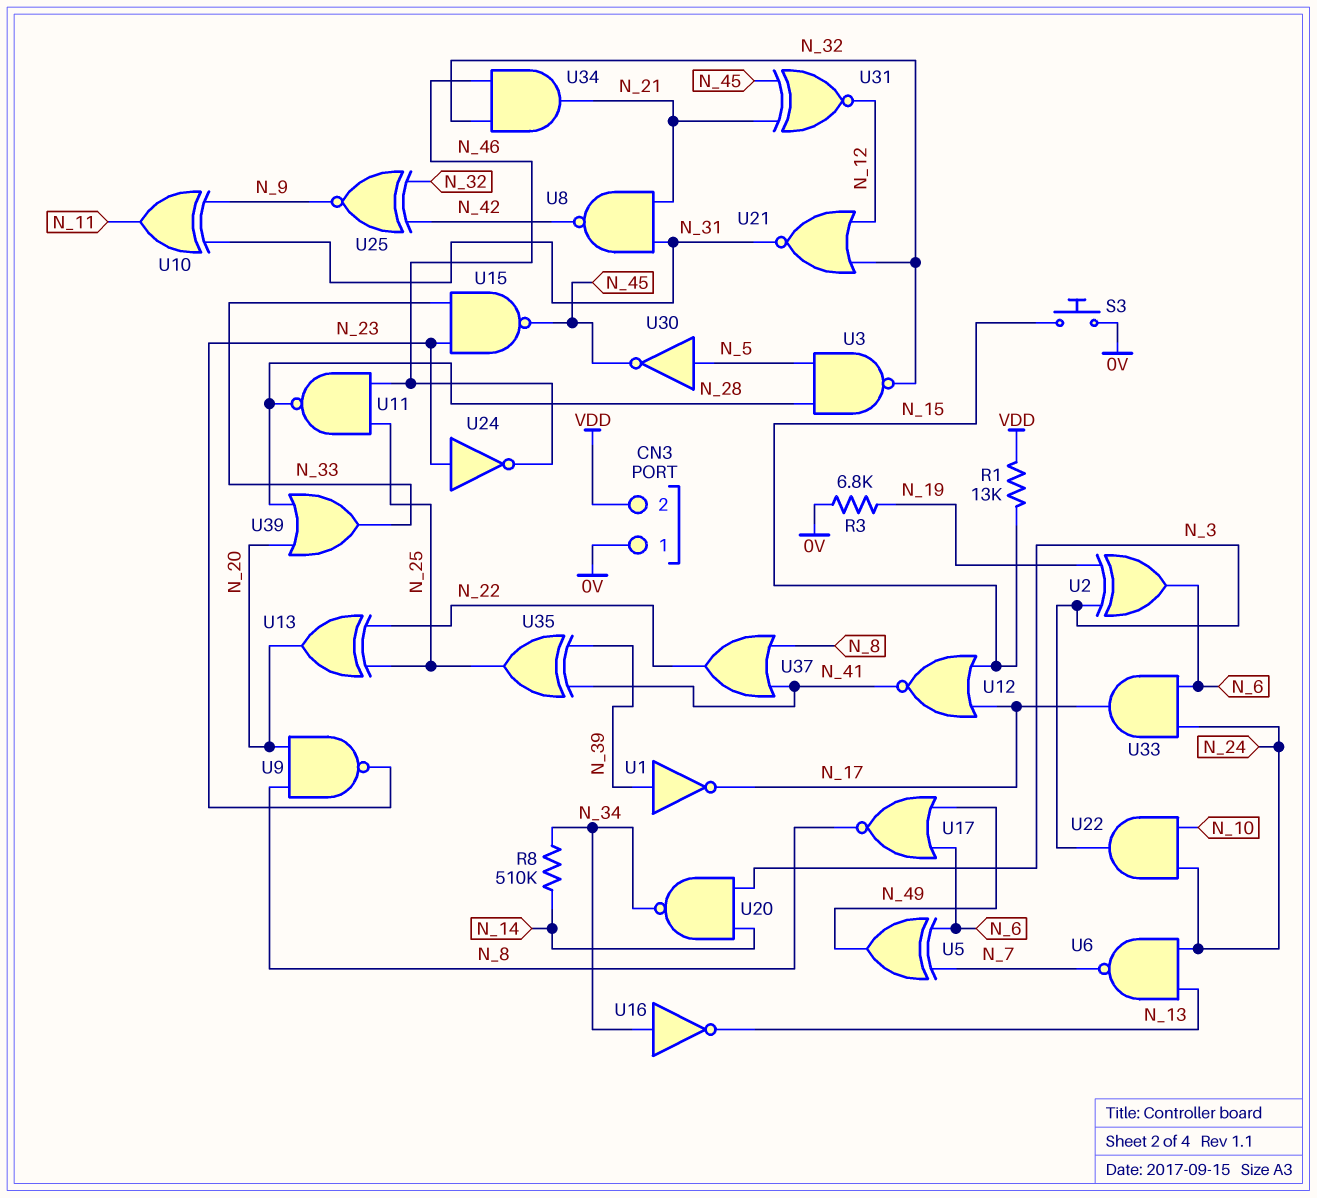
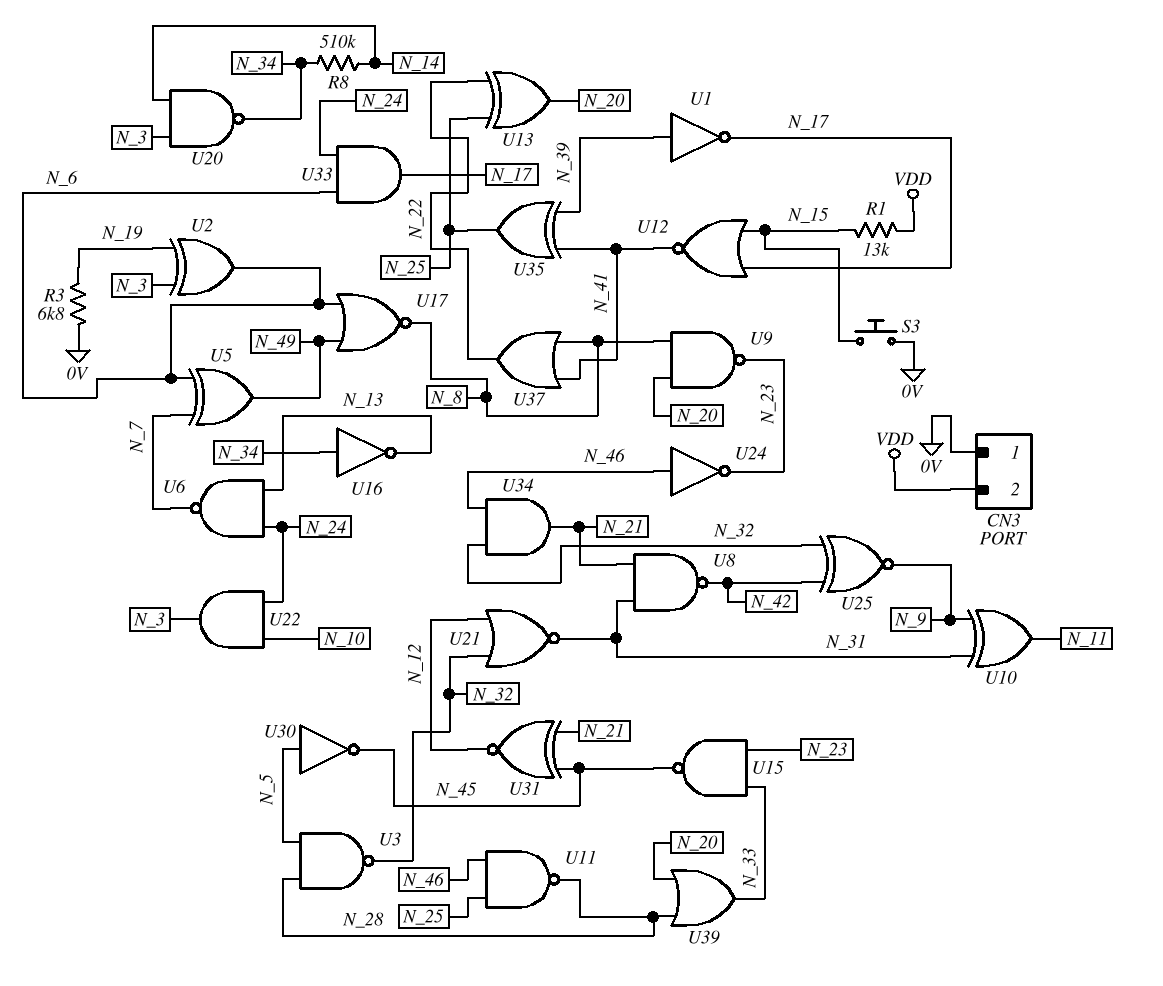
U24: NOT (in N_23, out N_46) -> NOT (in N_46, out N_23)

